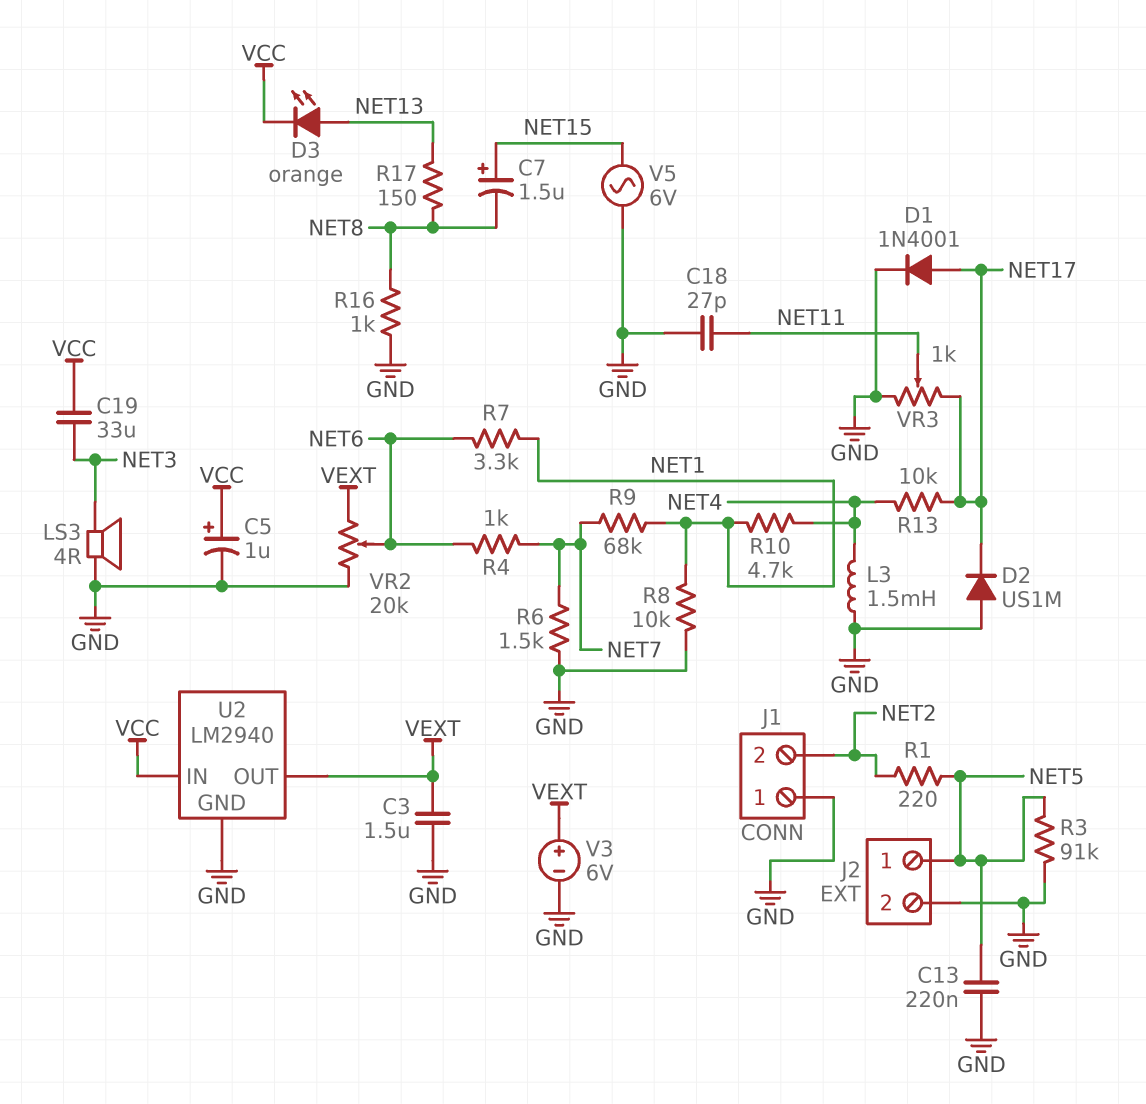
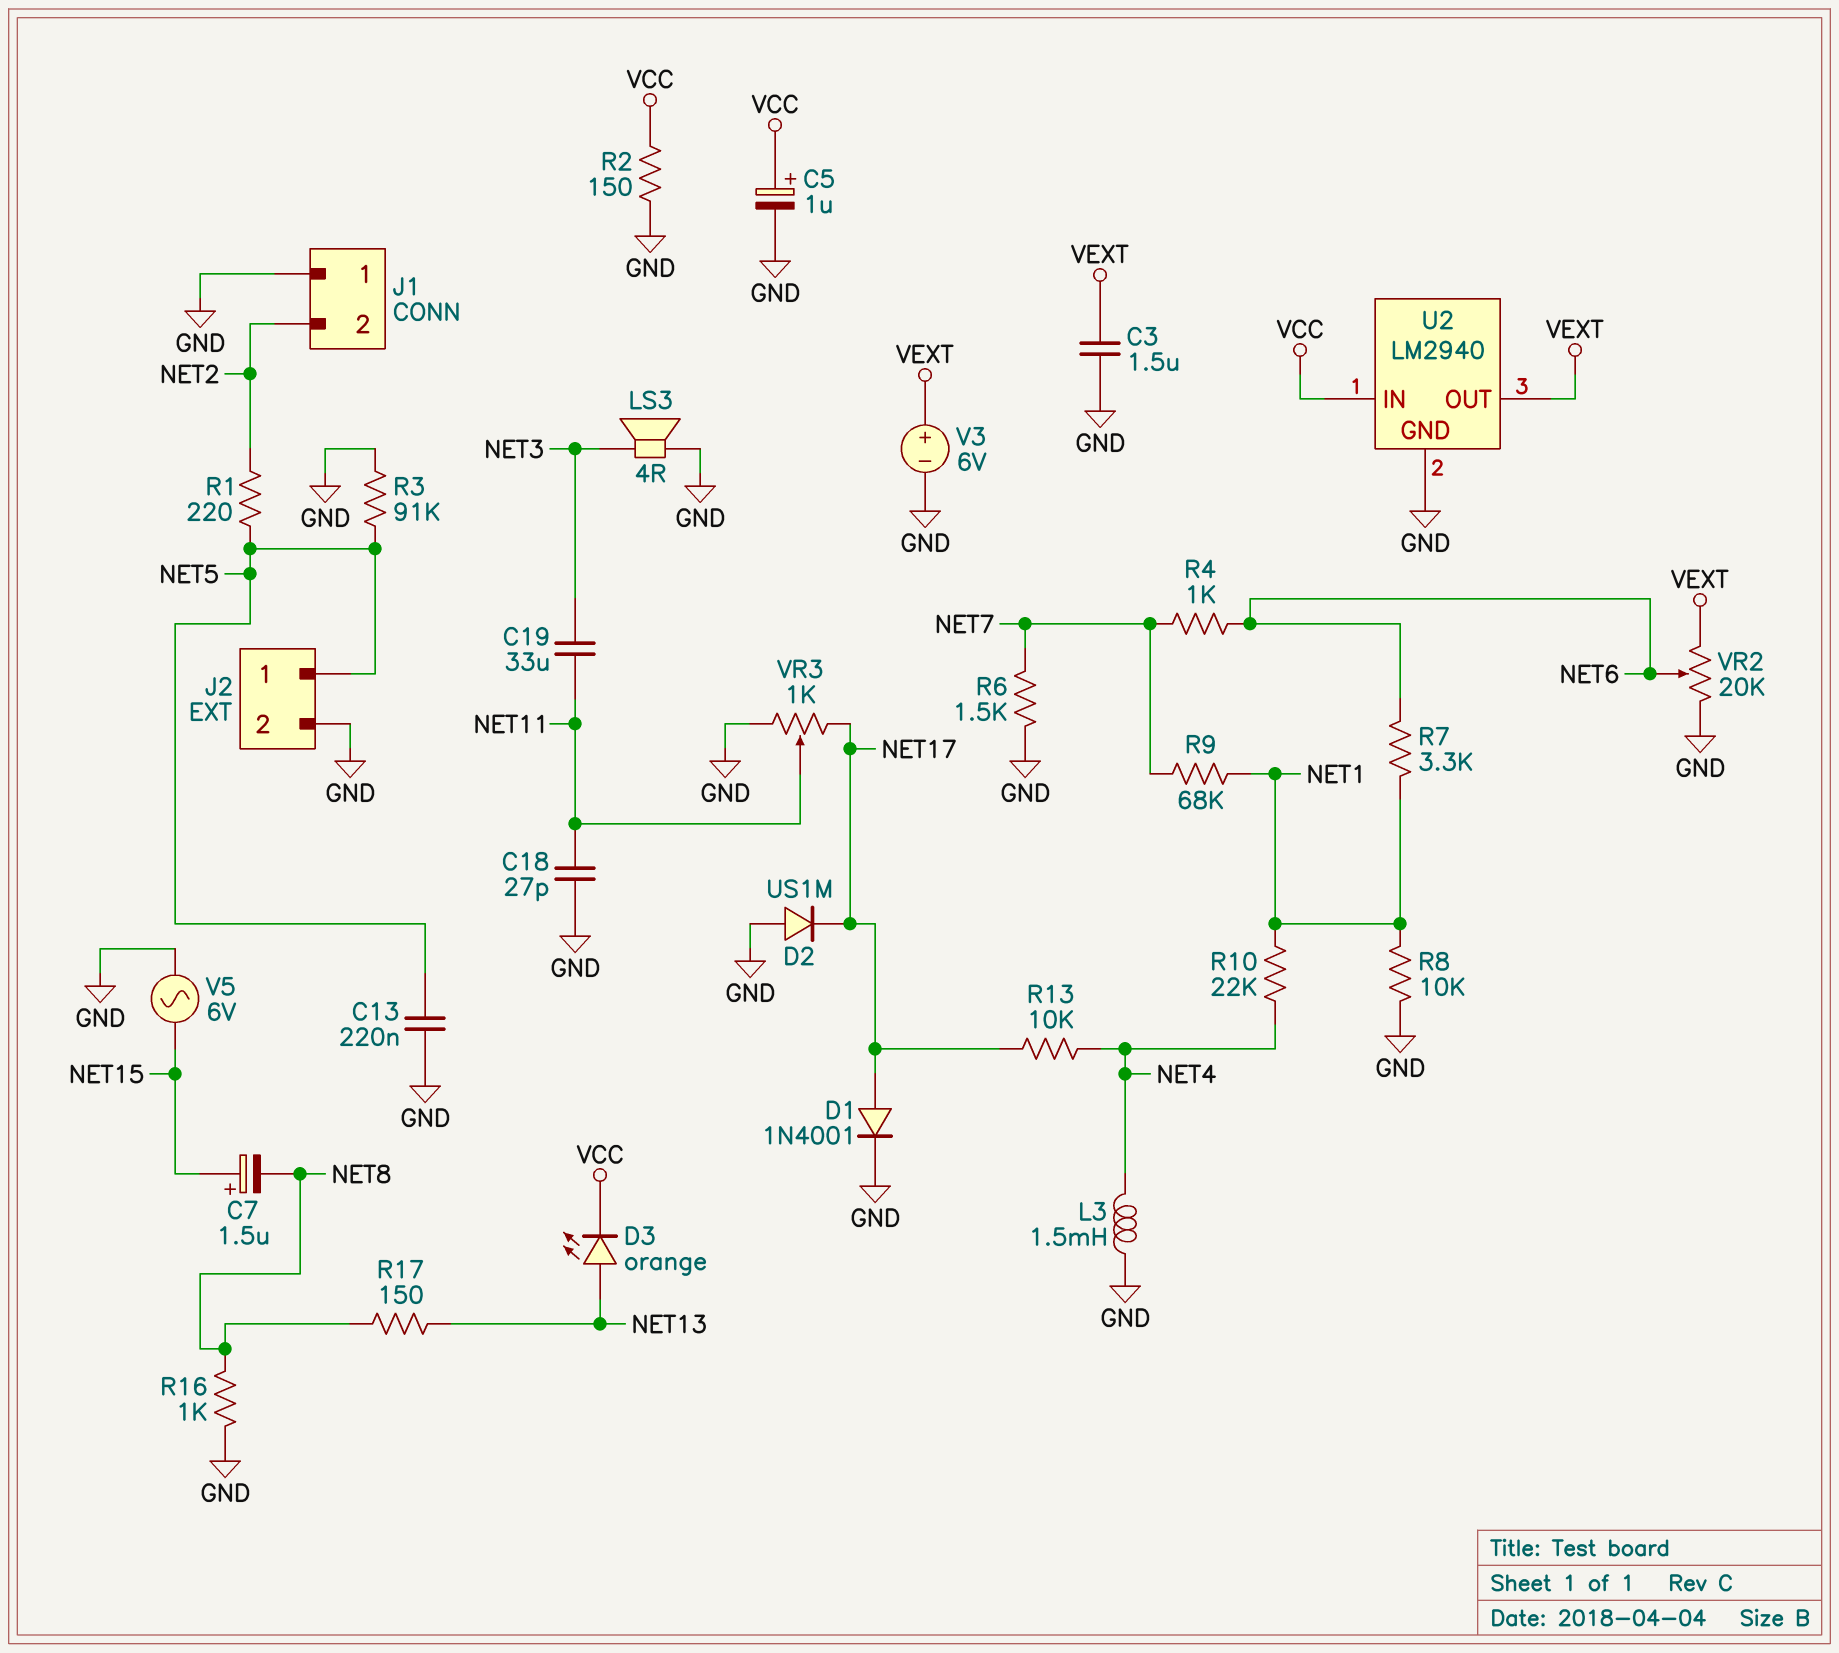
C19: 33uF (NET3, VCC) -> 33uF (NET3, NET11)
R2: none -> 150 (GND, VCC)
R10: 4.7k (NET1, NET4) -> 22k (NET1, NET4)

